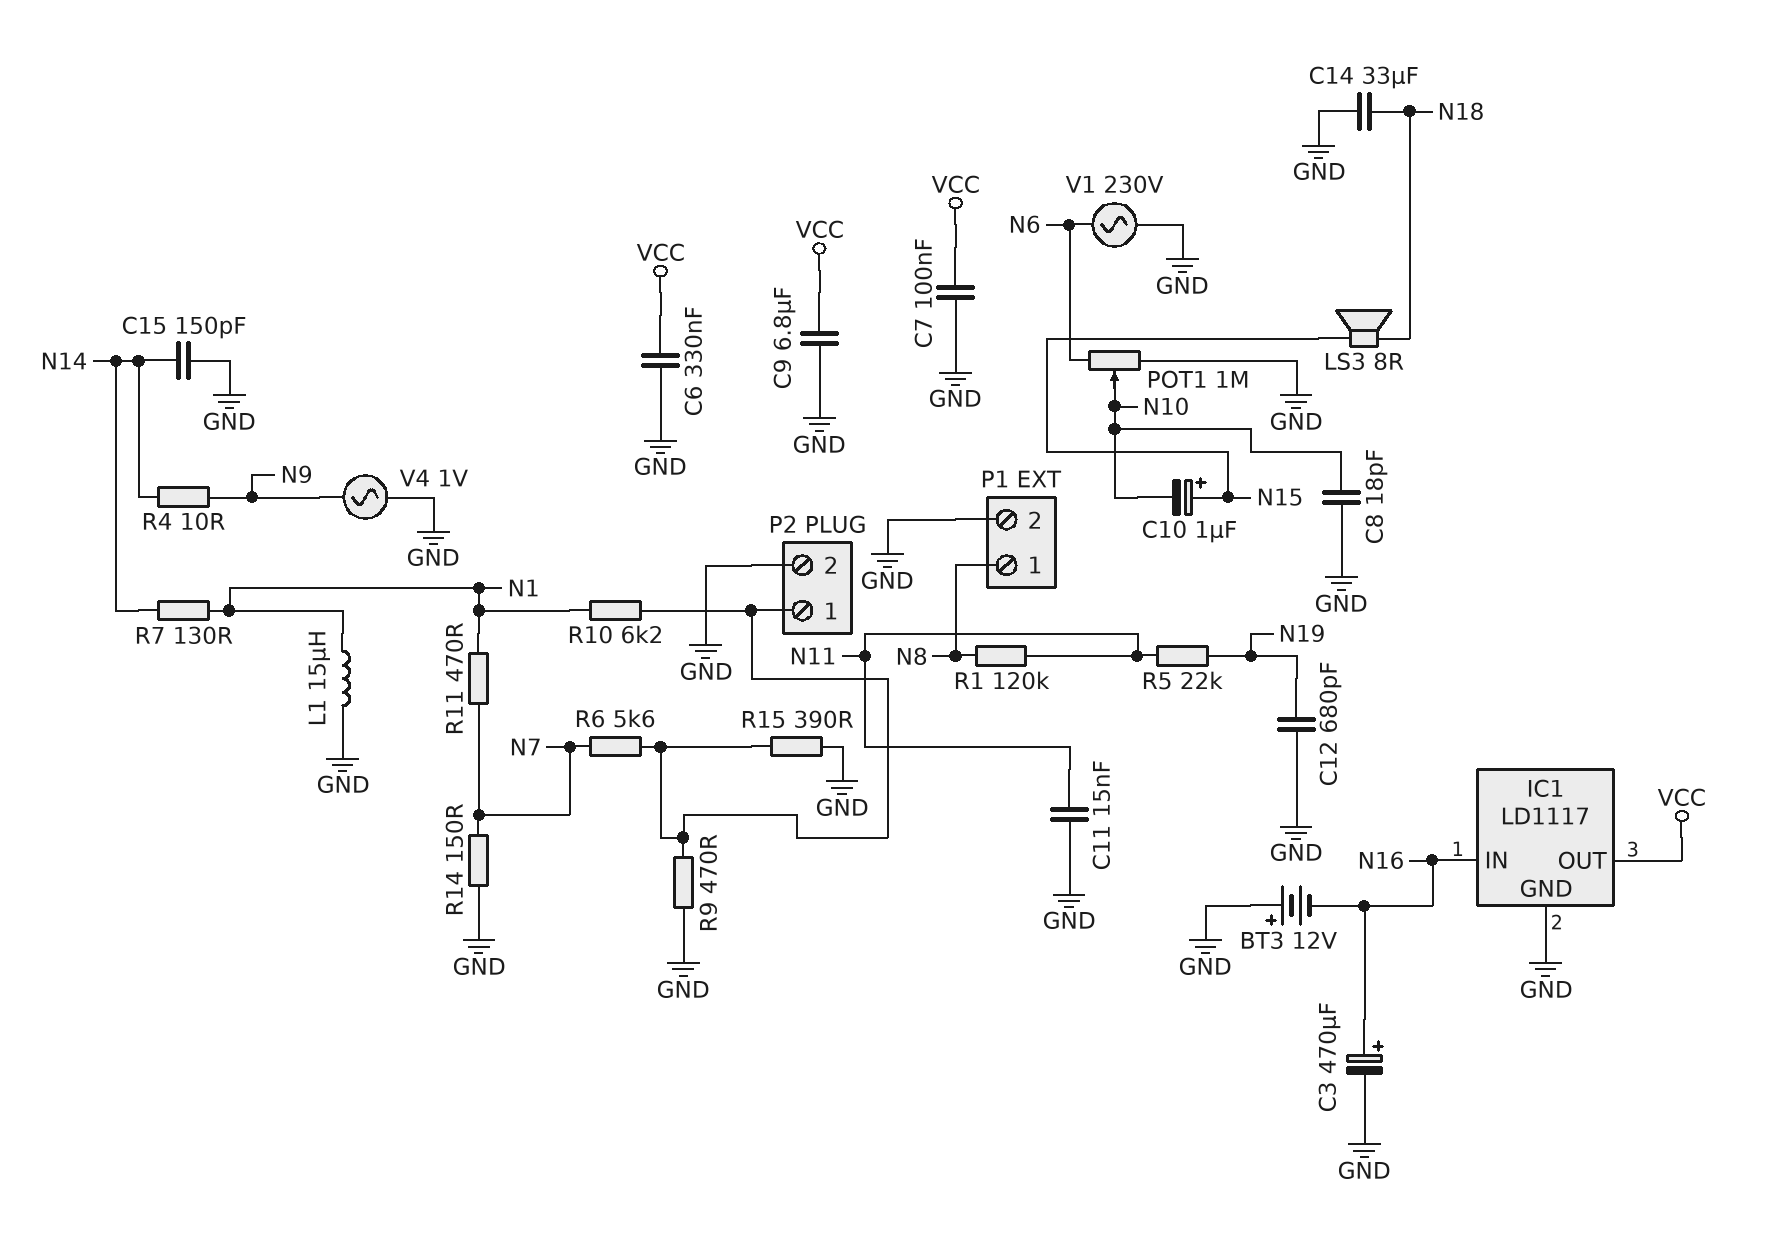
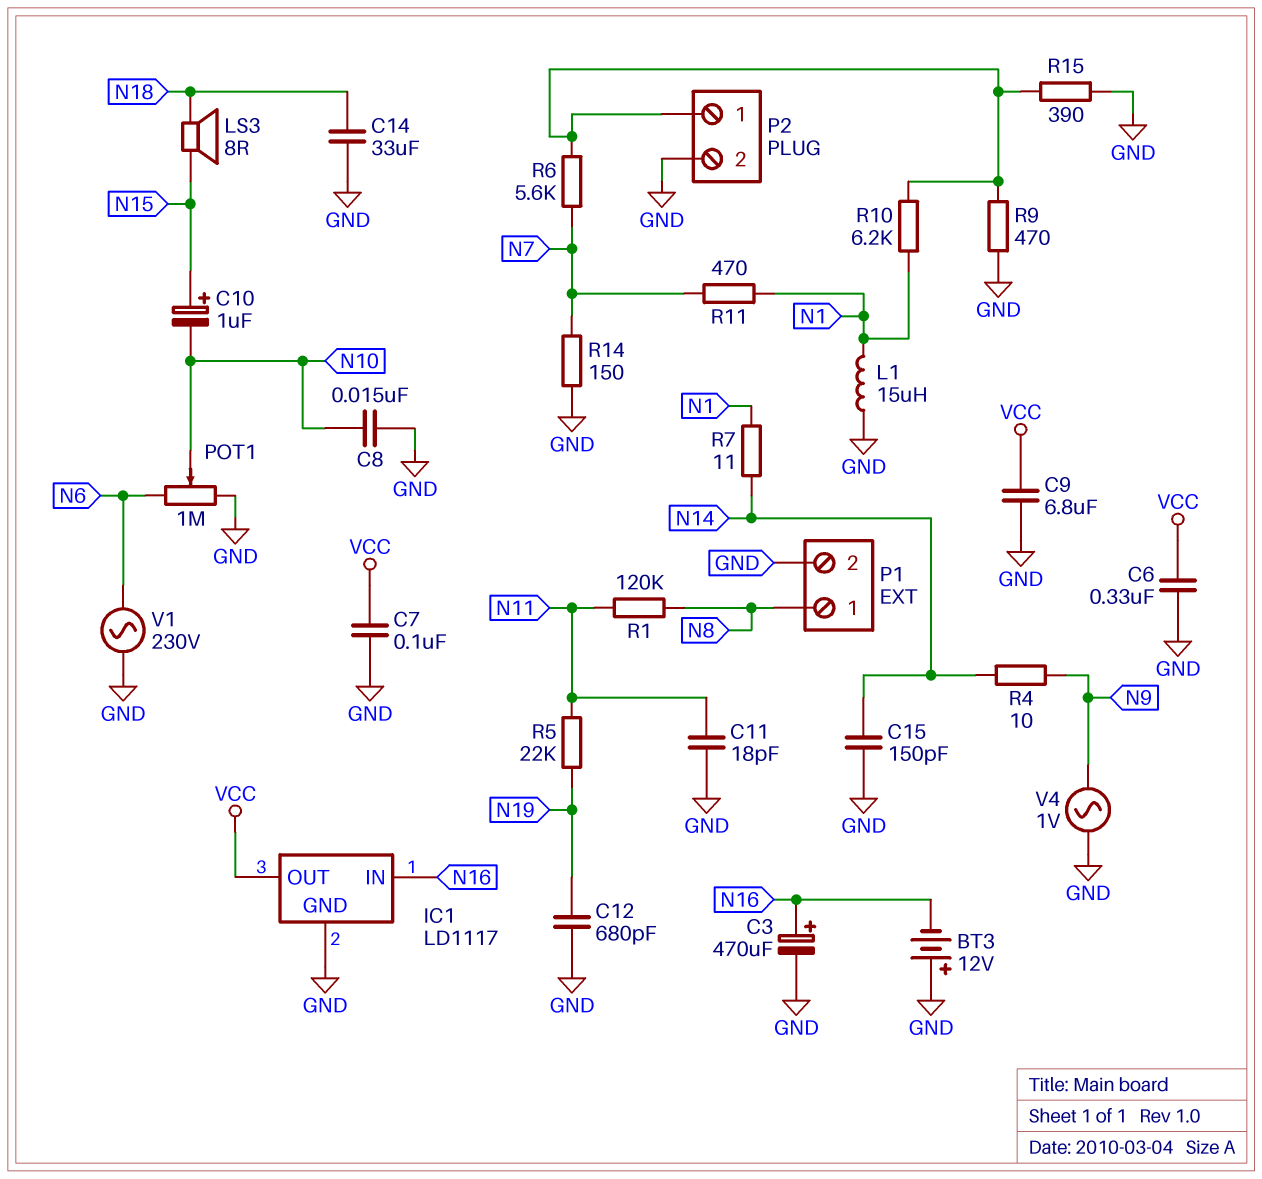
C8: 18pF (GND, N10) -> 15nF (GND, N10)
C11: 15nF (GND, N11) -> 18pF (GND, N11)
R7: 130 (N1, N14) -> 11 (N1, N14)

